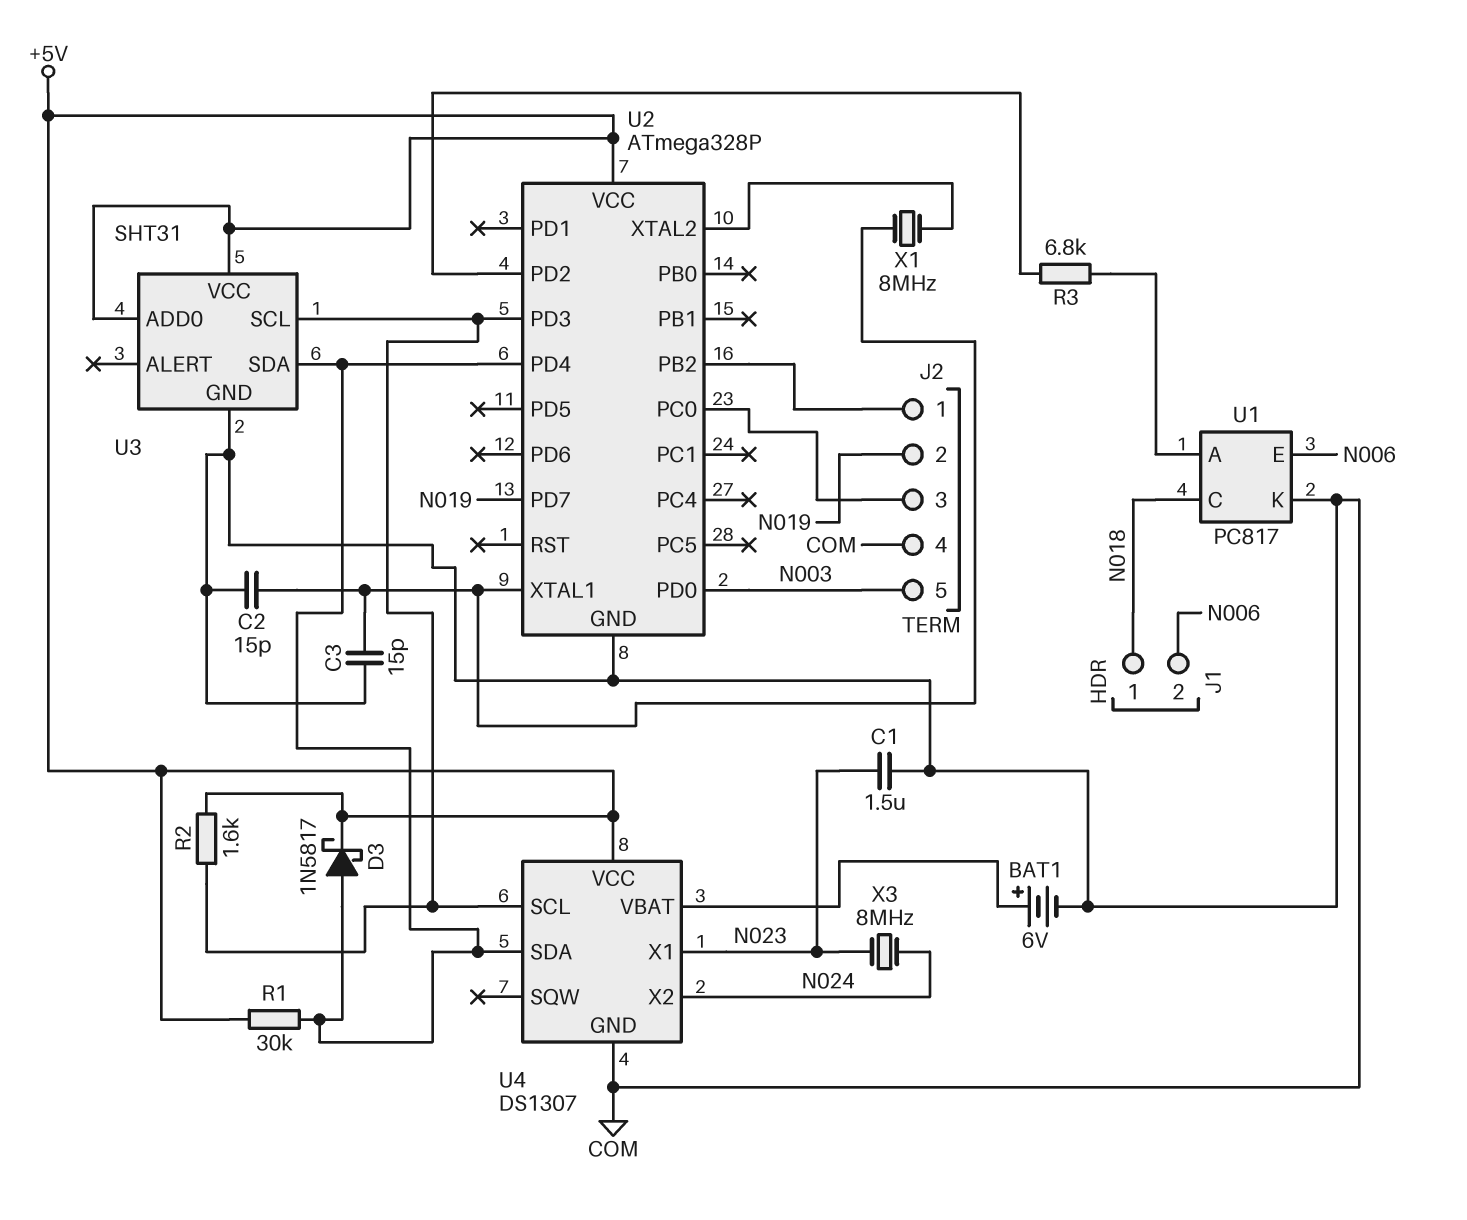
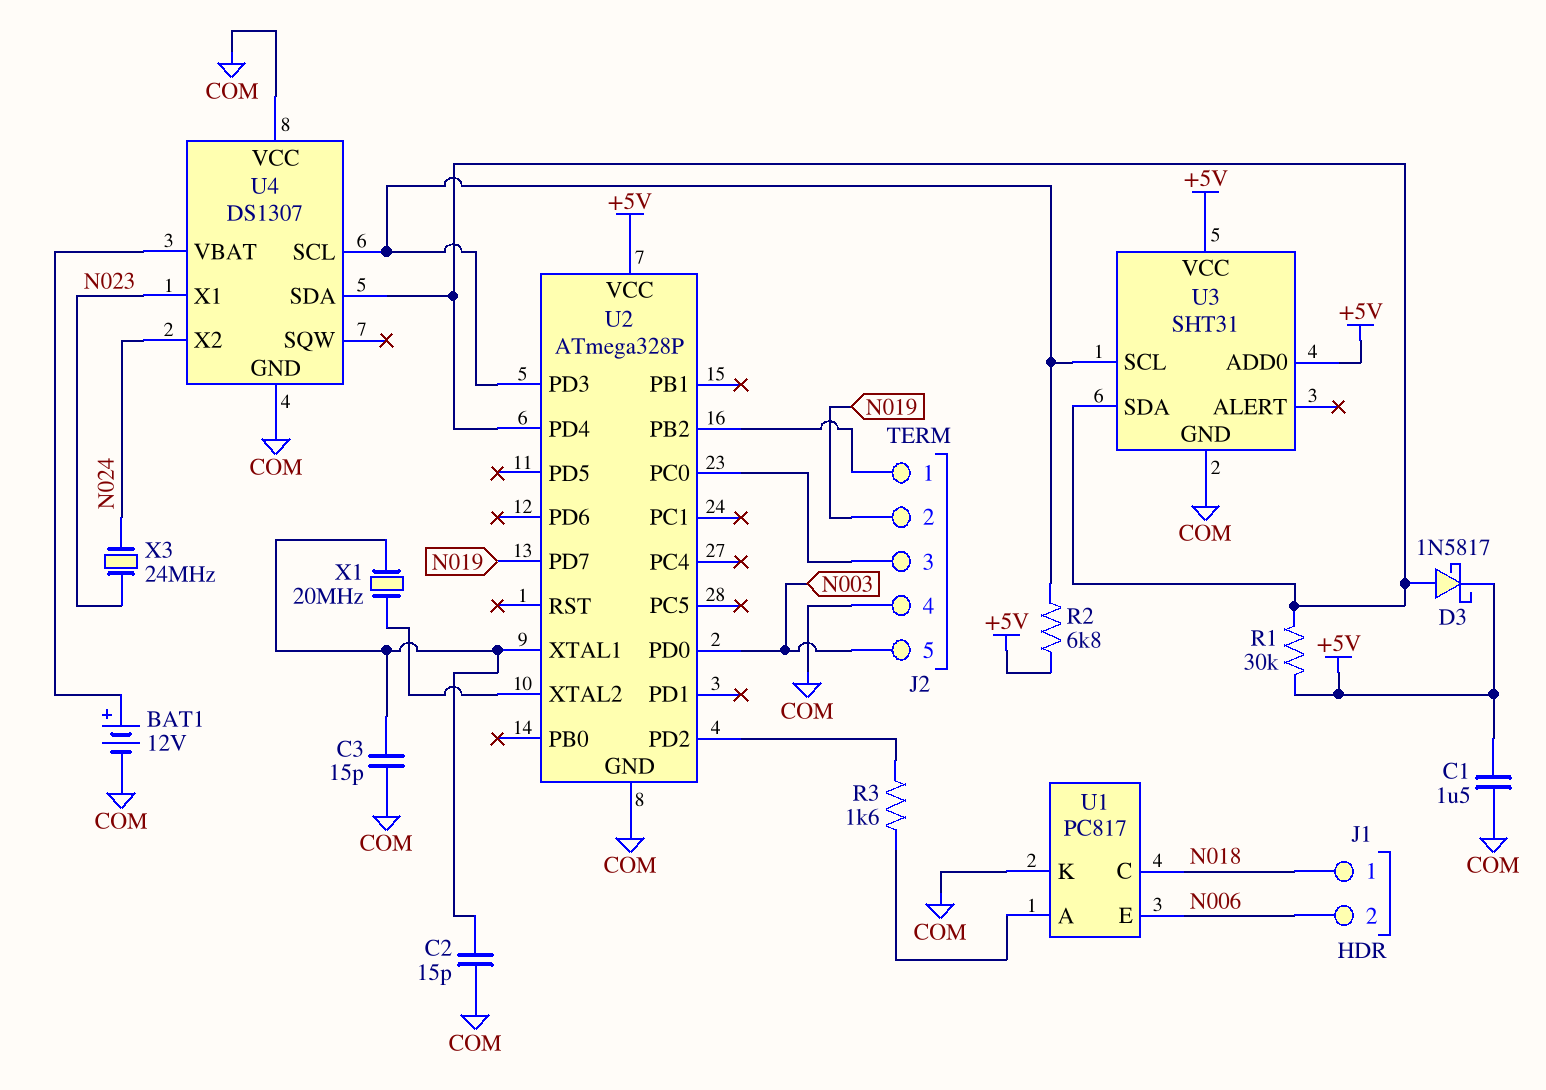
BAT1: 6V (plus U4/VBAT, minus COM) -> 12V (plus U4/VBAT, minus COM)
C1: 1.5uF (COM, N023) -> 1.5uF (+5V, COM)
R2: 1.6k (+5V, U2/PD3) -> 6.8k (+5V, U2/PD3)
R3: 6.8k (U1/A, U2/PD2) -> 1.6k (U1/A, U2/PD2)
U4 pin VCC: +5V -> COM
X1: 8MHz (U2/XTAL1, U2/XTAL2) -> 20MHz (U2/XTAL1, U2/XTAL2)
X3: 8MHz (N023, N024) -> 24MHz (N023, N024)

